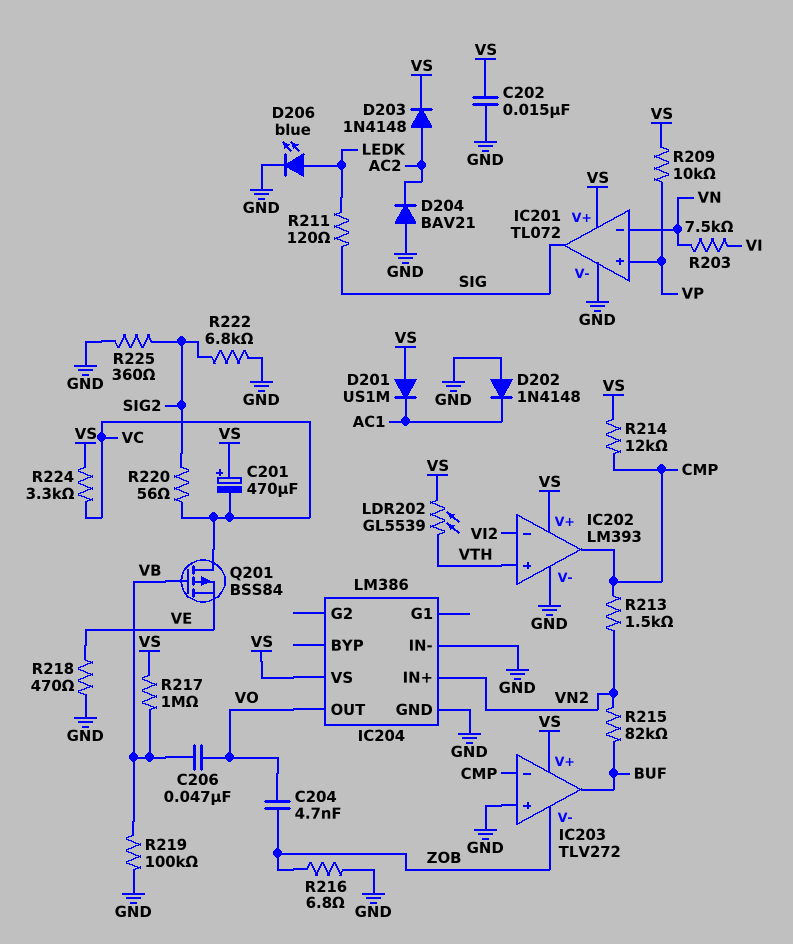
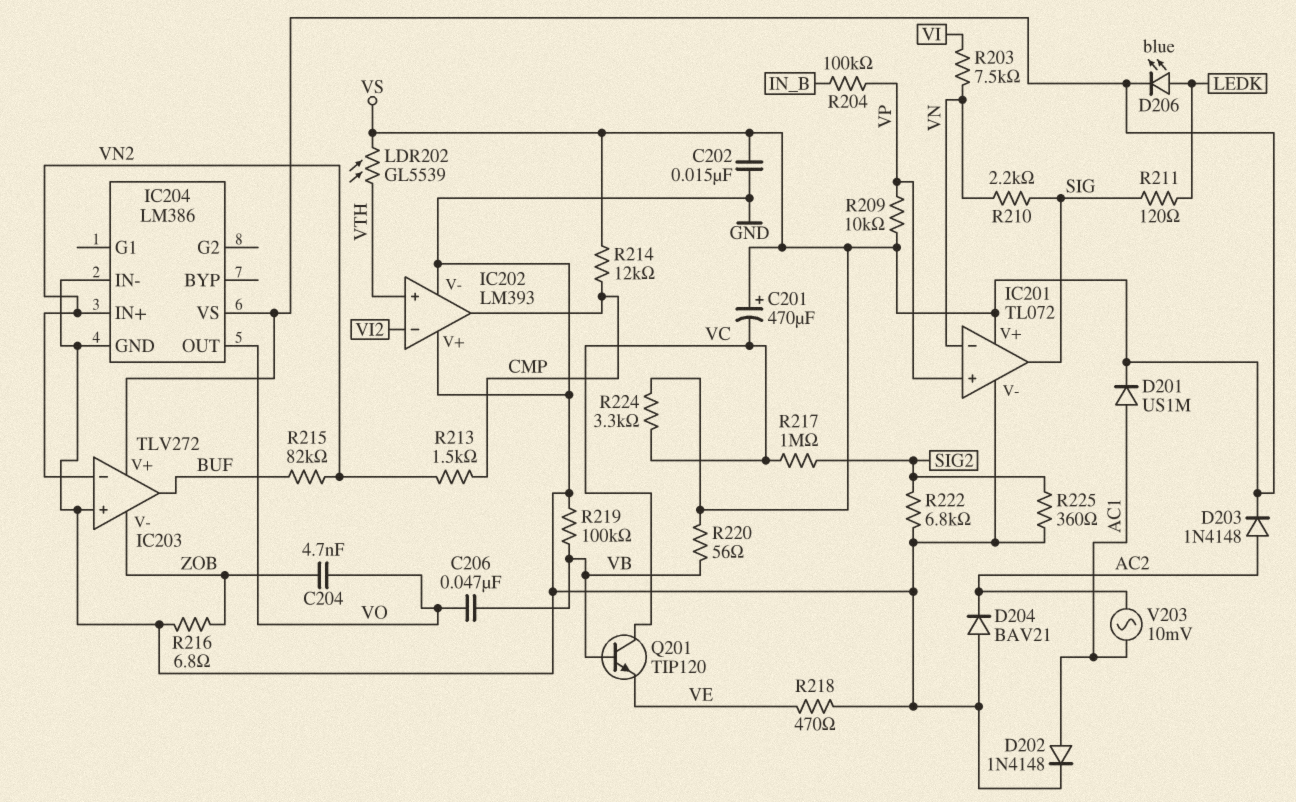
D201: diode US1M (A VS, K AC1) -> diode US1M (A AC1, K VS)
D202: diode 1N4148 (A GND, K AC1) -> diode 1N4148 (A AC1, K GND)
D206: LED blue (A LEDK, K GND) -> LED blue (A LEDK, K VS)
IC202 pin V+: VS -> GND
IC203 pin in-: CMP -> VN2
Q201: PMOS BSS84 (G VB, D VC, S VE) -> NPN TIP120 (B VB, C VC, E VE)
R204: none -> 100k (IN_B, VP)
R210: none -> 2.2k (SIG, VN)
R217: 1M (VB, VS) -> 1M (SIG2, VC)
R220: 56 (SIG2, VC) -> 56 (VB, VS)
V203: none -> AC 10mV (AC1, AC2)

